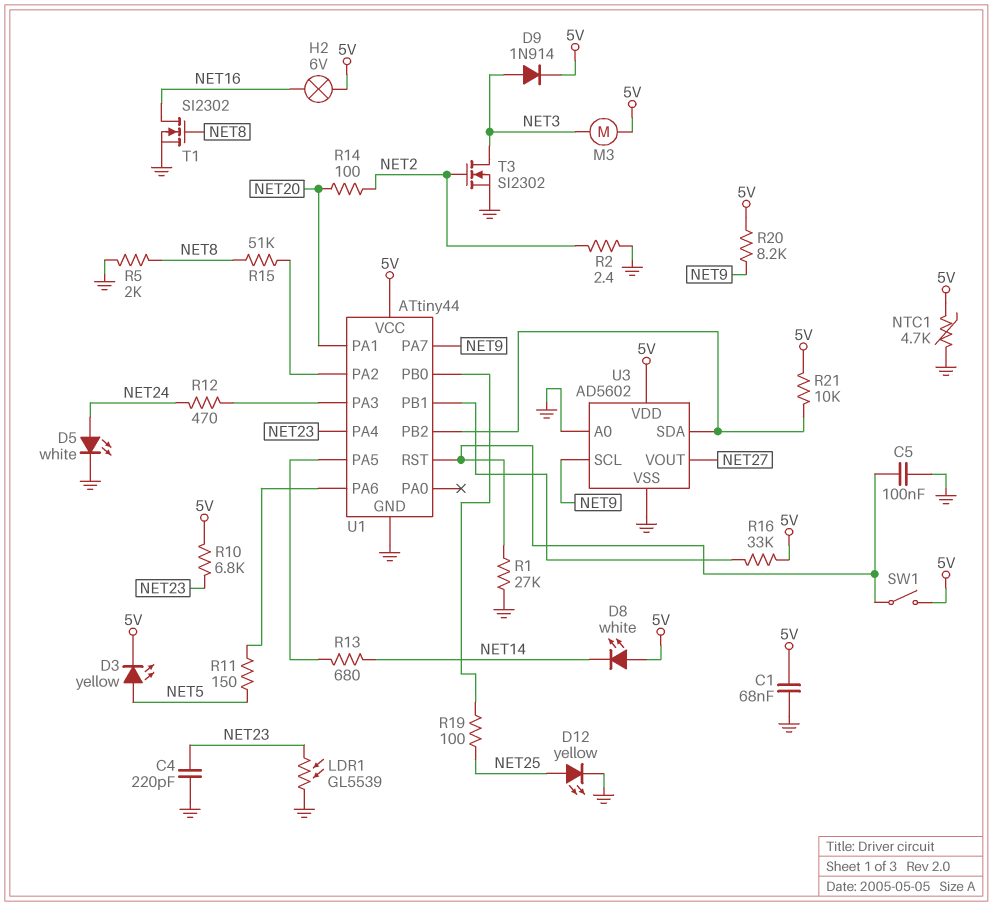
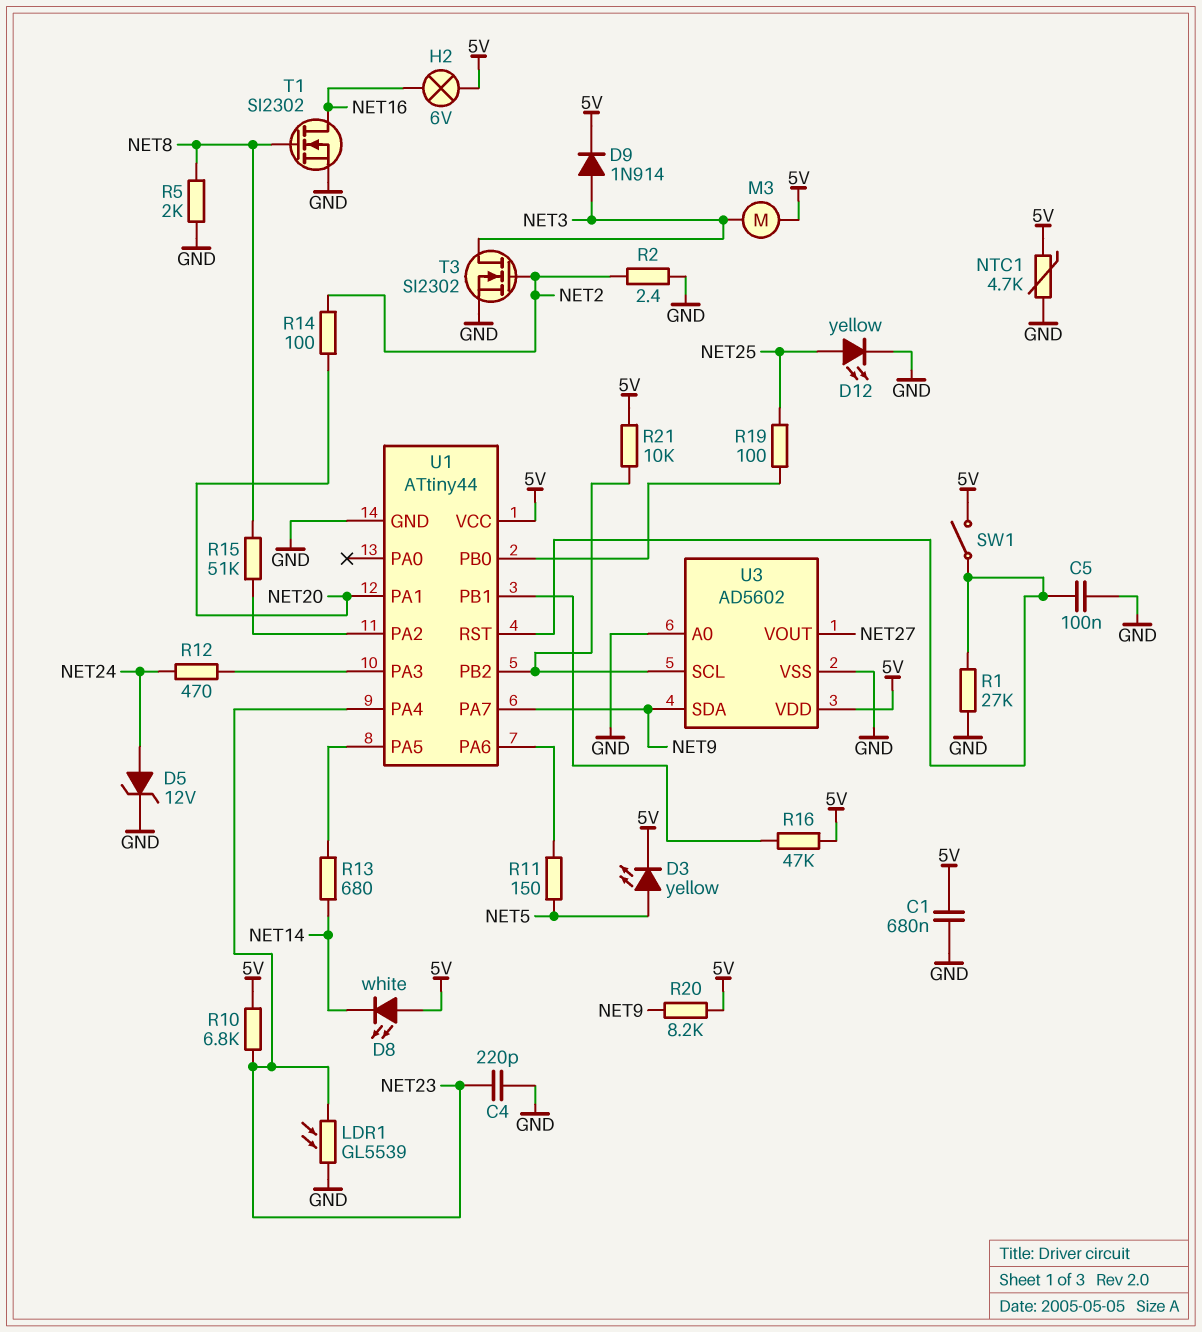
C1: 68nF (5V, GND) -> 680nF (5V, GND)
D5: LED white (A NET24, K GND) -> zener 12V (A NET24, K GND)
R16: 33k (5V, U1/PB1) -> 47k (5V, U1/PB1)
U3 pin SCL: NET9 -> U1/PB2
U3 pin SDA: U1/PB2 -> NET9

